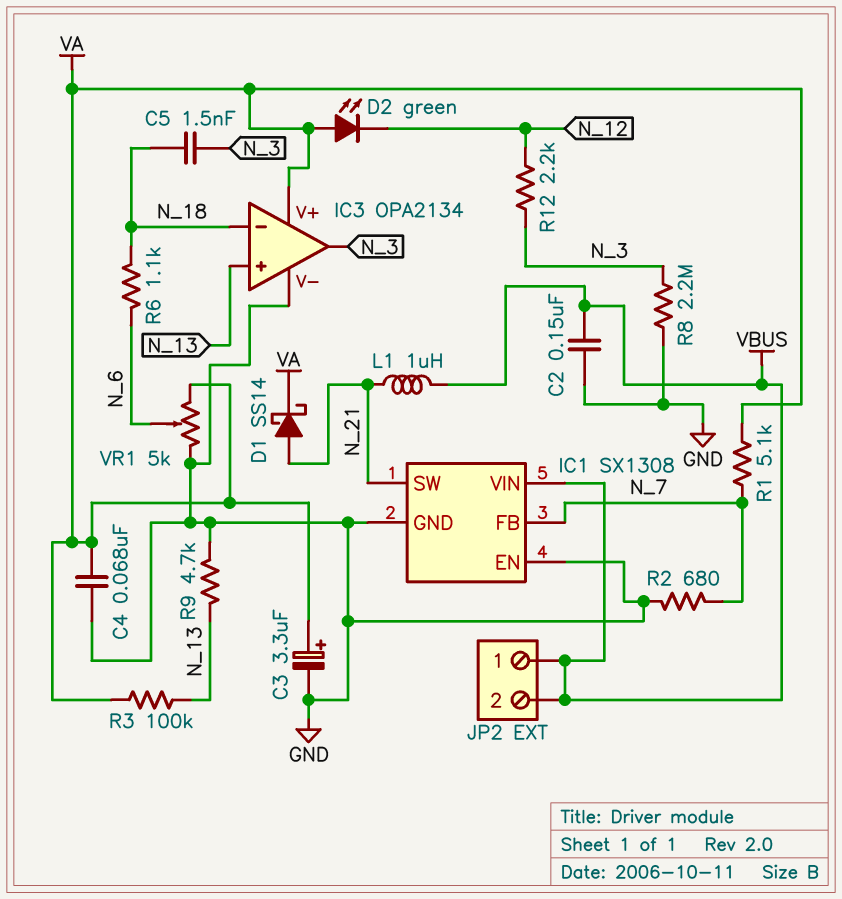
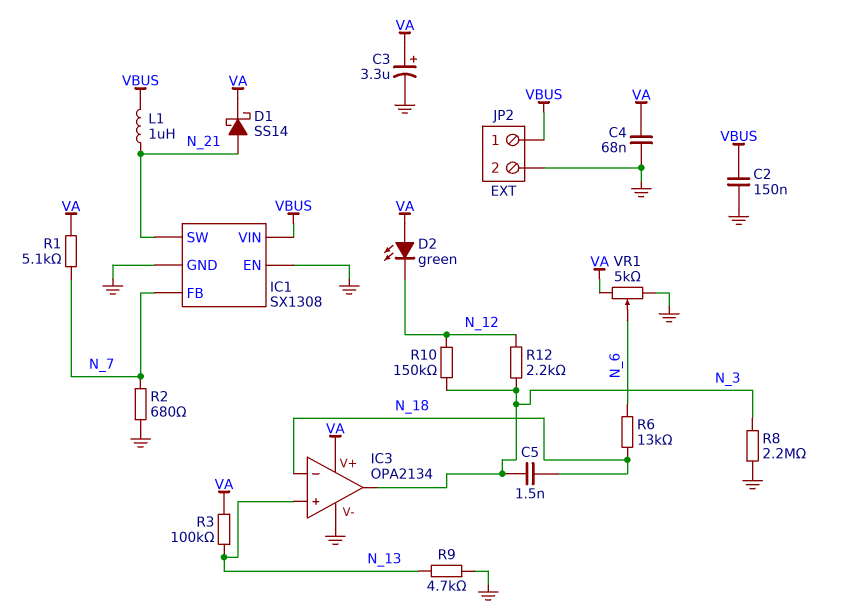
JP2 pin 2: VBUS -> GND
R6: 1.1k (N_6, N_18) -> 13k (N_6, N_18)
R10: none -> 150k (N_3, N_12)

